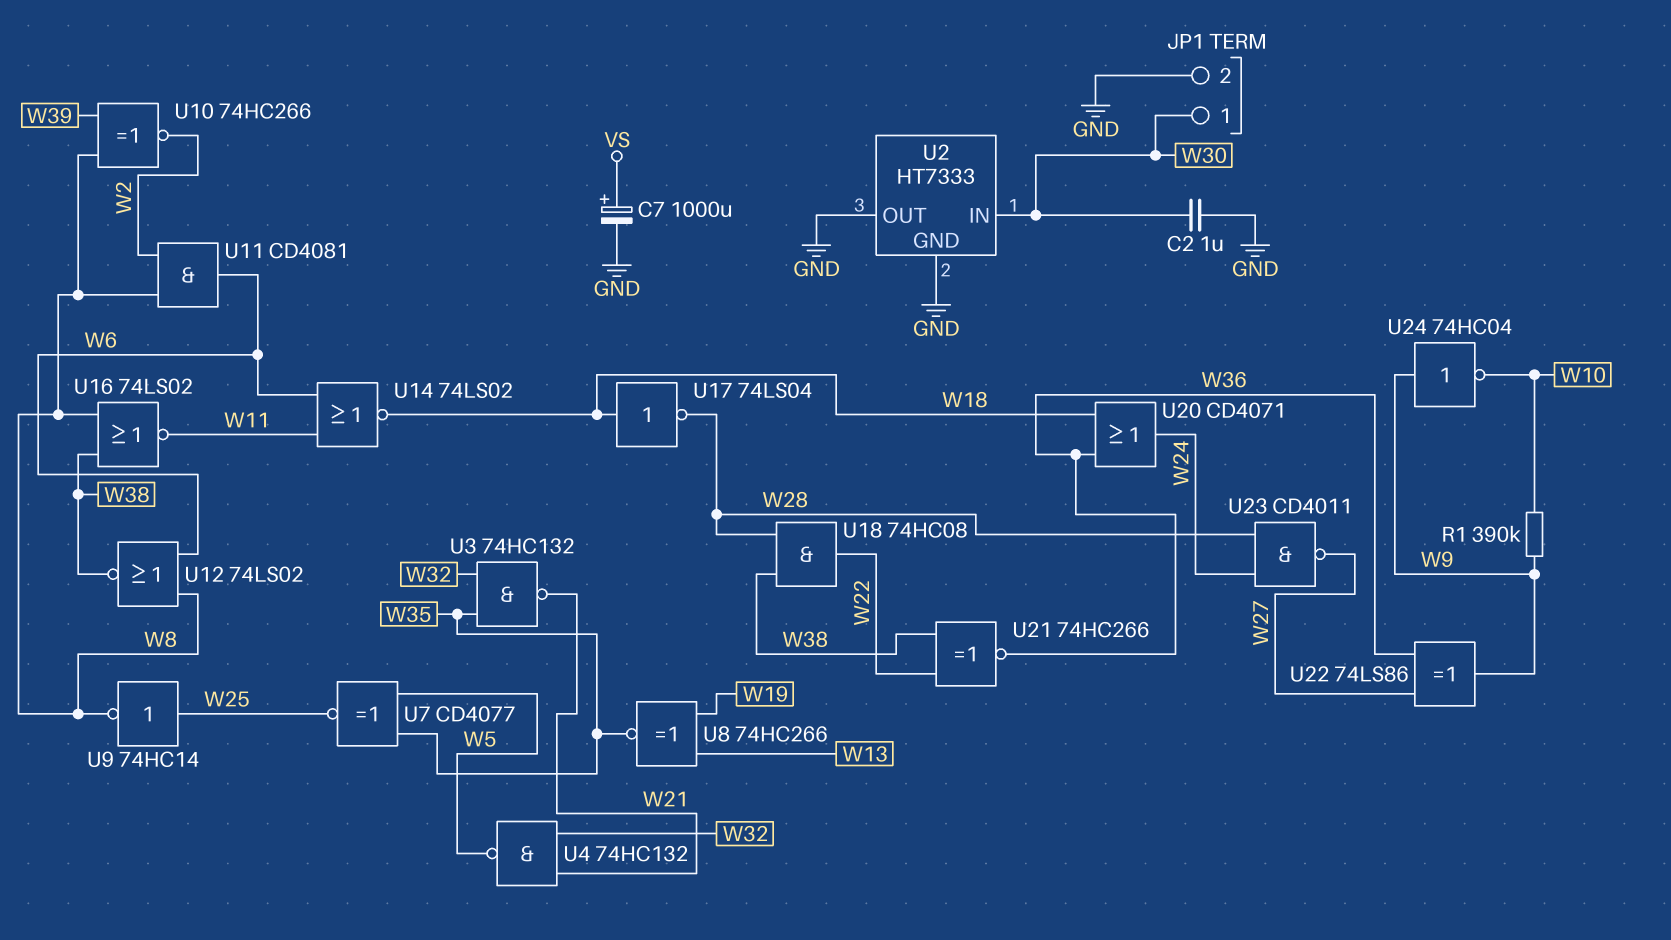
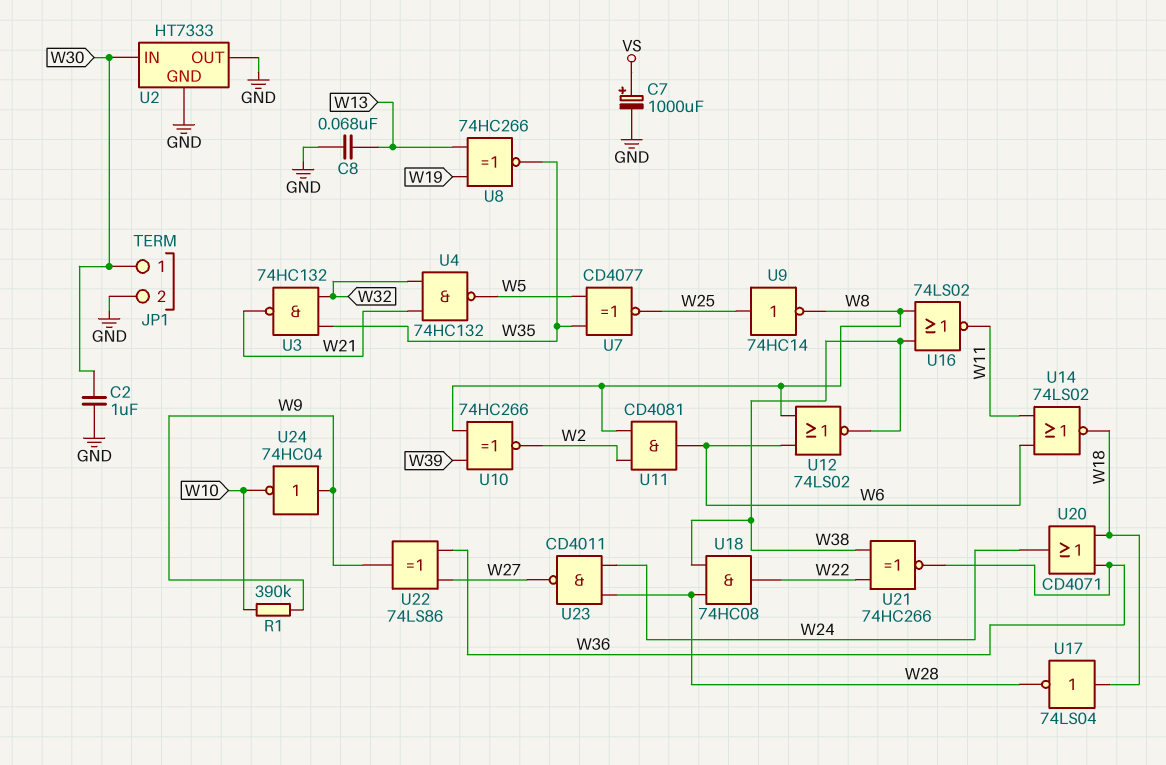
C8: none -> 68nF (GND, W13)

